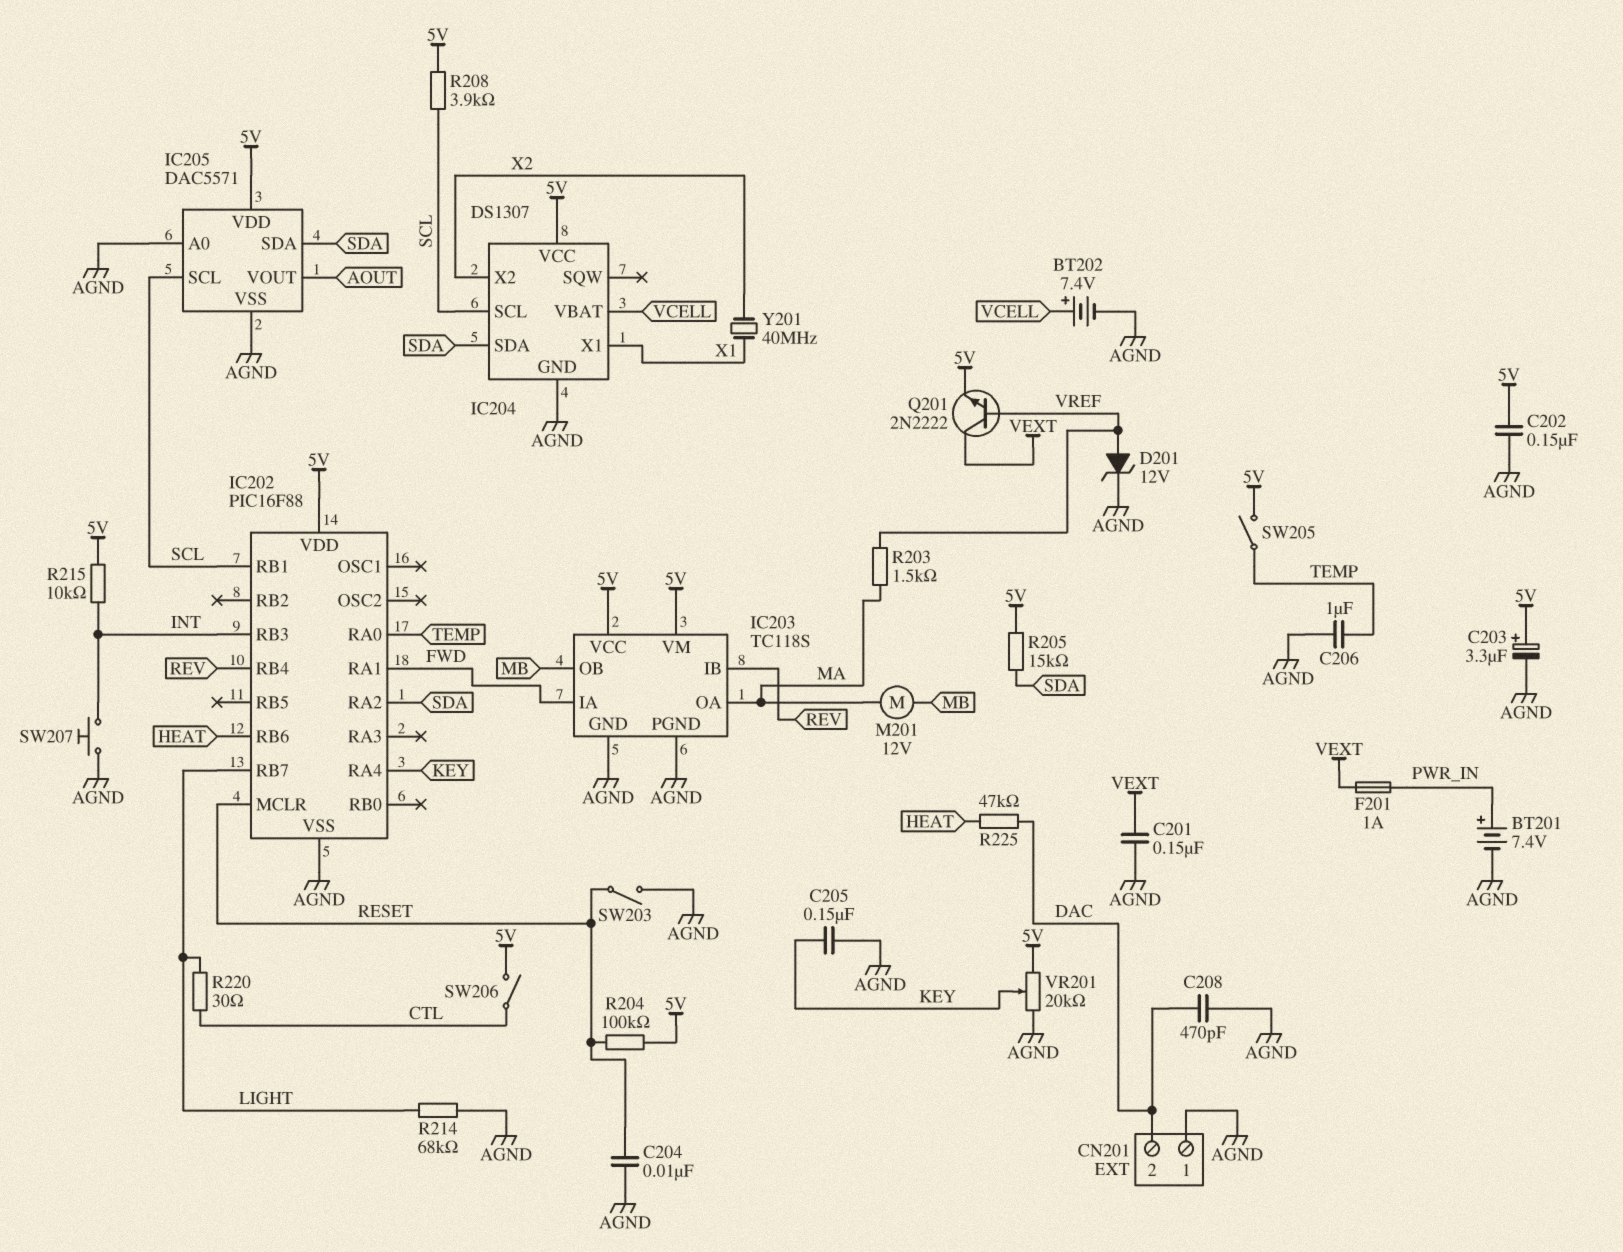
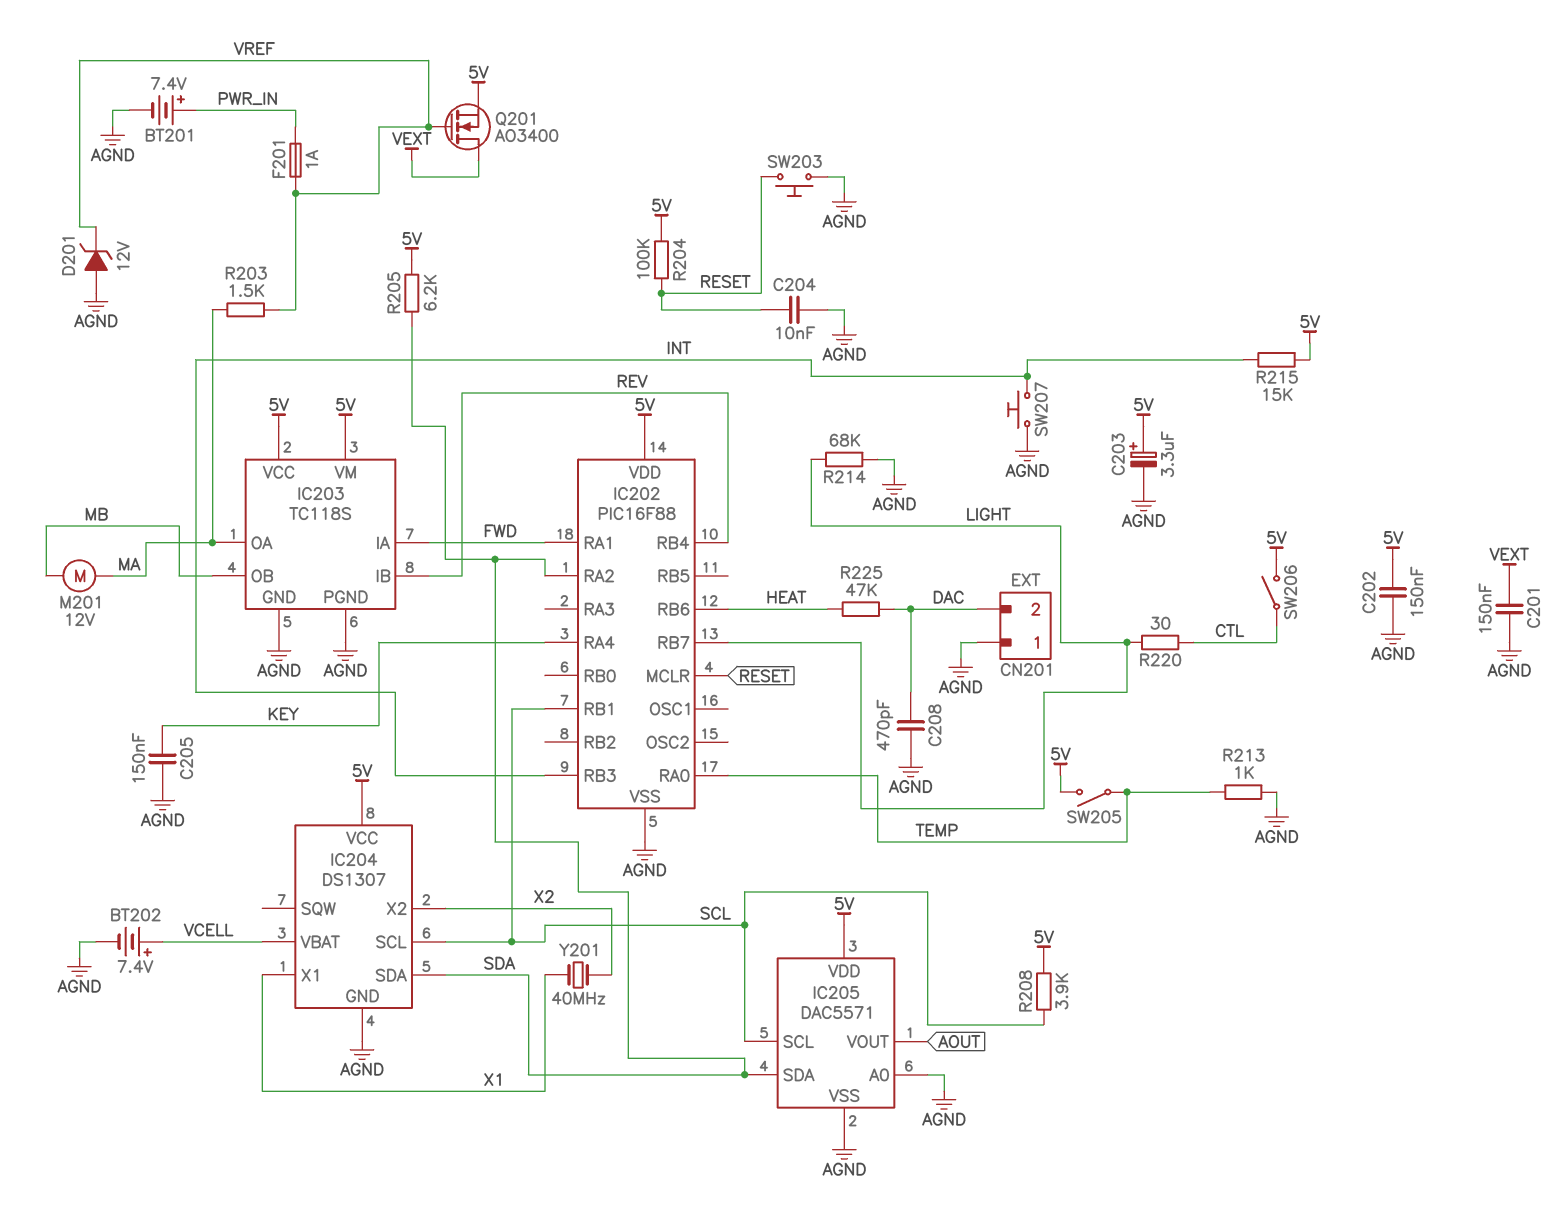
C206: 1uF (AGND, TEMP) -> none
D201: zener 12V (A VREF, K AGND) -> zener 12V (A AGND, K VREF)
F201: 1A (PWR_IN, VEXT) -> 1A (PWR_IN, VREF)
Q201: NPN 2N2222 (B VREF, C VEXT, E 5V) -> NMOS AO3400 (G VREF, D VEXT, S 5V)
R205: 15k (5V, SDA) -> 6.2k (5V, SDA)
R213: none -> 1k (AGND, TEMP)
R215: 10k (5V, INT) -> 15k (5V, INT)
SW203: switch (AGND, RESET) -> button (AGND, RESET)
VR201: 20k (5V, AGND, wiper KEY) -> none

